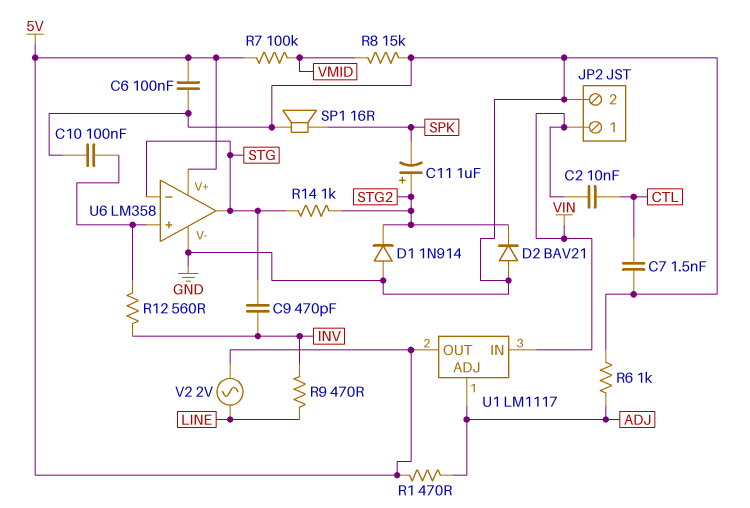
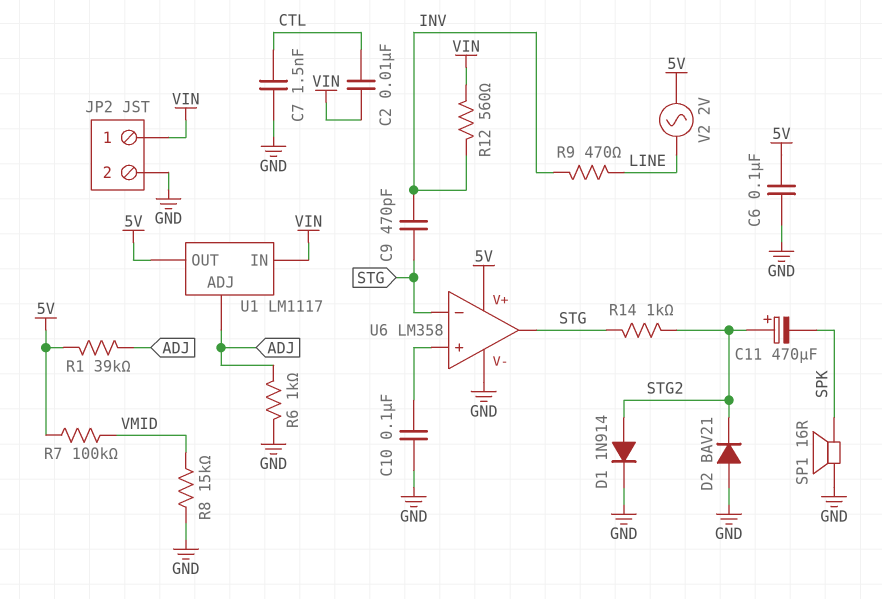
C11: 1uF (plus STG2, minus SPK) -> 470uF (plus STG2, minus SPK)
D1: diode 1N914 (A GND, K STG2) -> diode 1N914 (A STG2, K GND)
R1: 470 (5V, ADJ) -> 39k (5V, ADJ)
R12: 560 (INV, U6/in+) -> 560 (INV, VIN)

